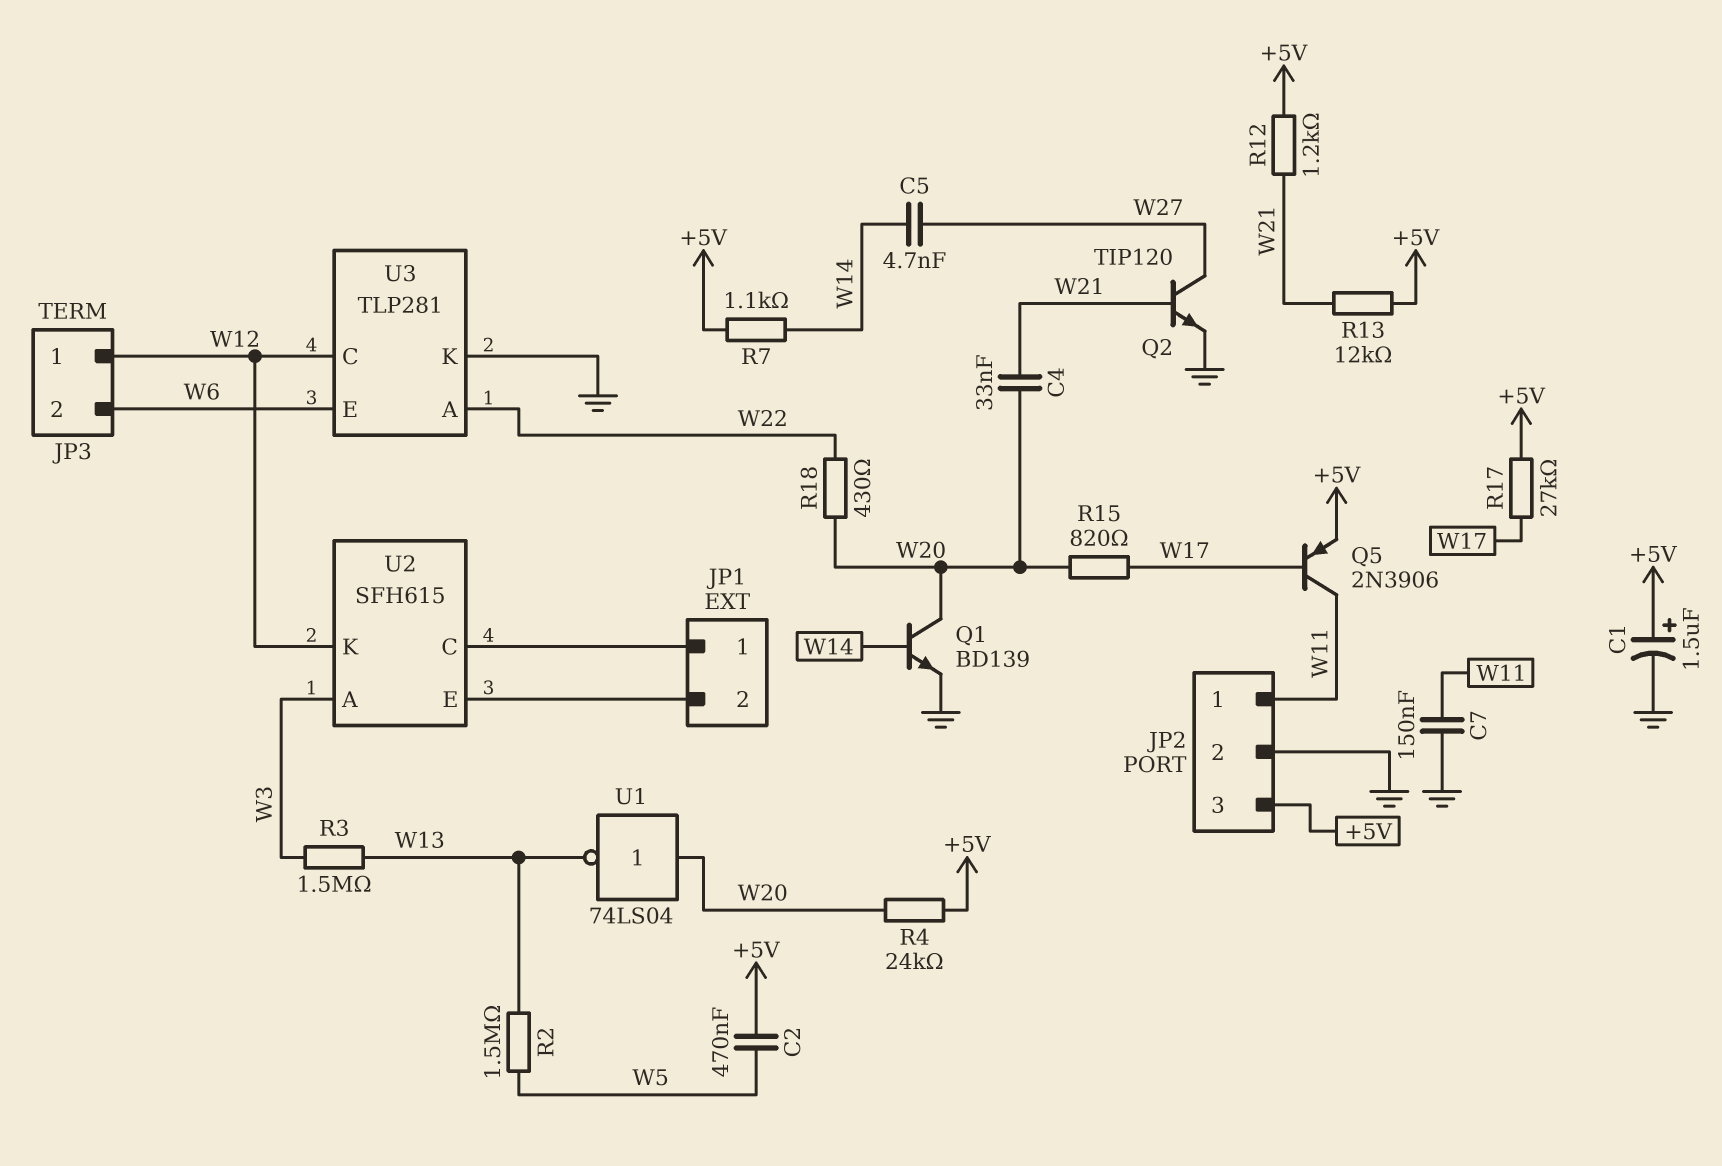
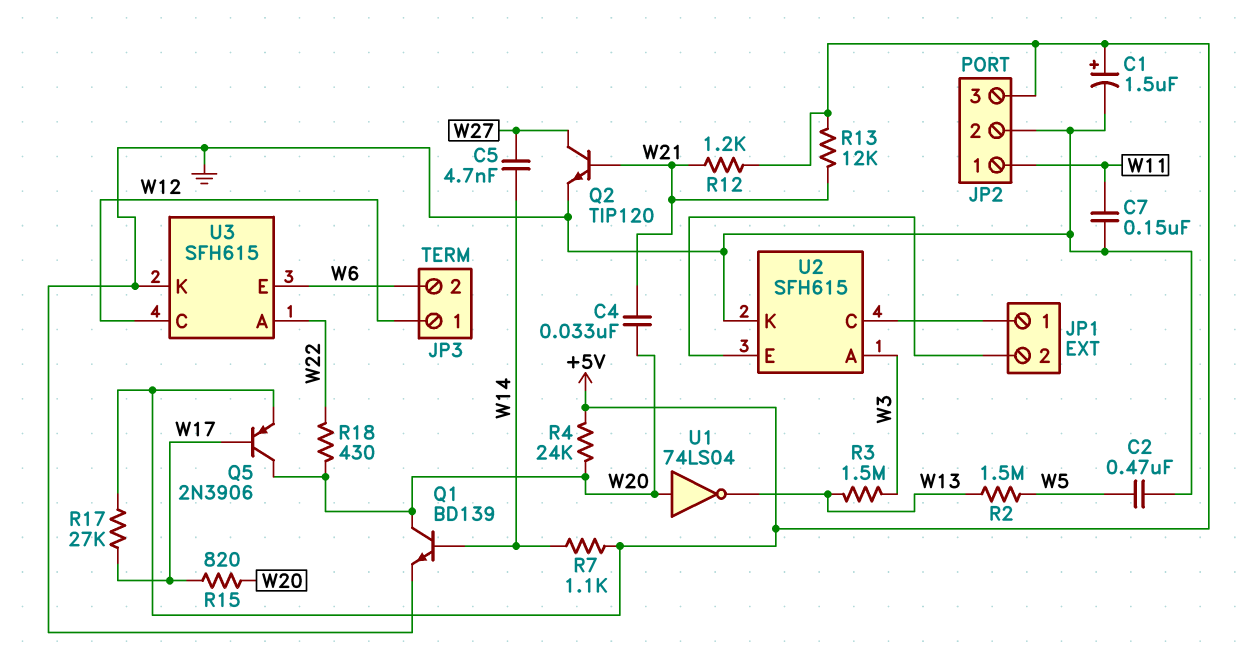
C2: 470nF (+5V, W5) -> 470nF (GND, W5)
Q5: PNP 2N3906 (B W17, C W11, E +5V) -> PNP 2N3906 (B W17, C W20, E +5V)
U2 pin K: W12 -> GND
U3: TLP281 -> SFH615

